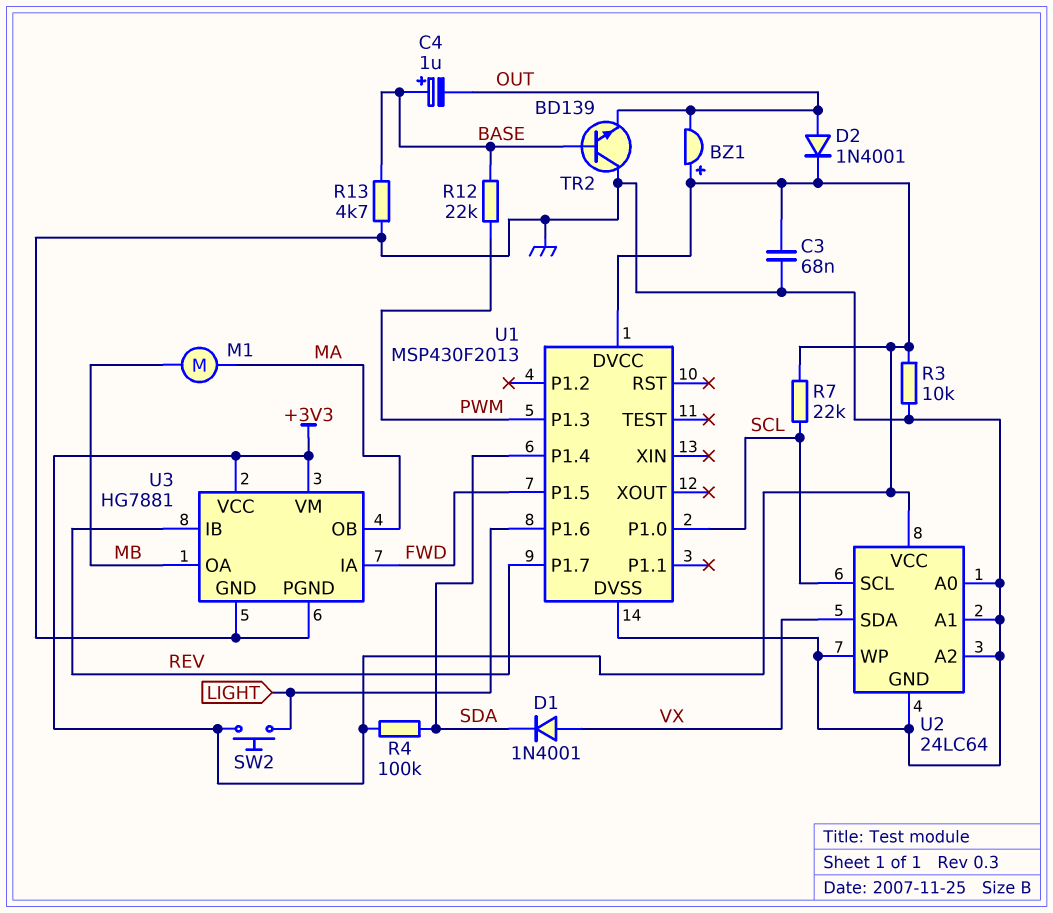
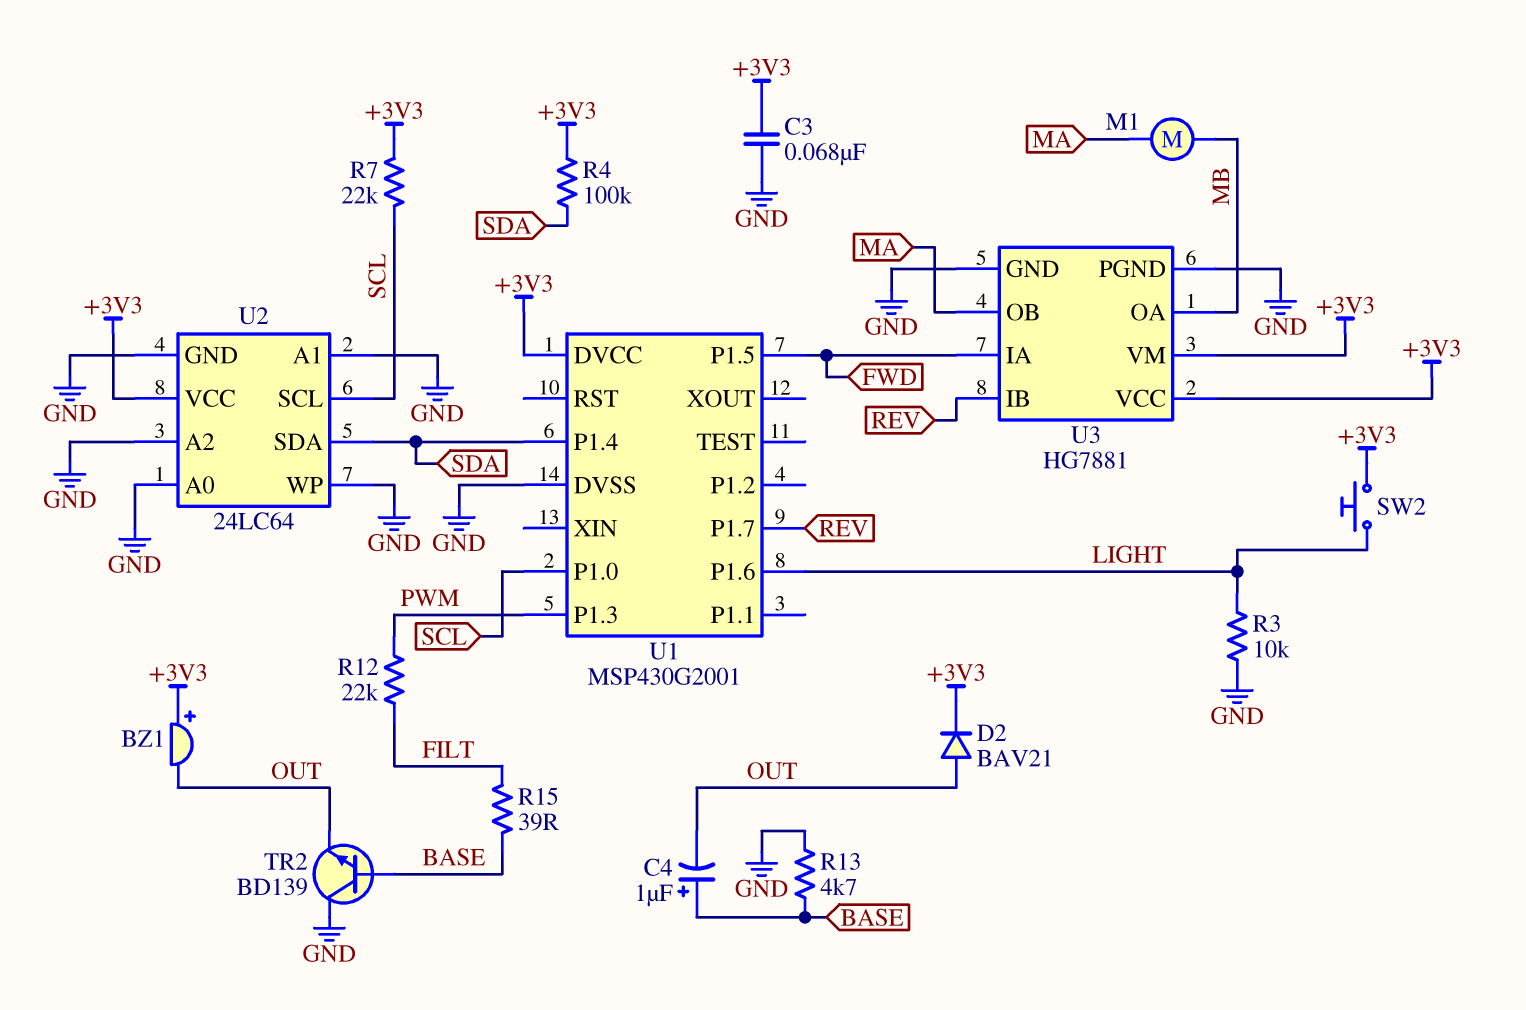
D1: diode 1N4001 (A VX, K SDA) -> none
D2: diode 1N4001 (A OUT, K +3V3) -> diode BAV21 (A OUT, K +3V3)
R3: 10k (+3V3, GND) -> 10k (GND, LIGHT)
R12: 22k (BASE, PWM) -> 22k (FILT, PWM)
R15: none -> 39 (BASE, FILT)
U1: MSP430F2013 -> MSP430G2001
U2 pin SDA: VX -> SDA

